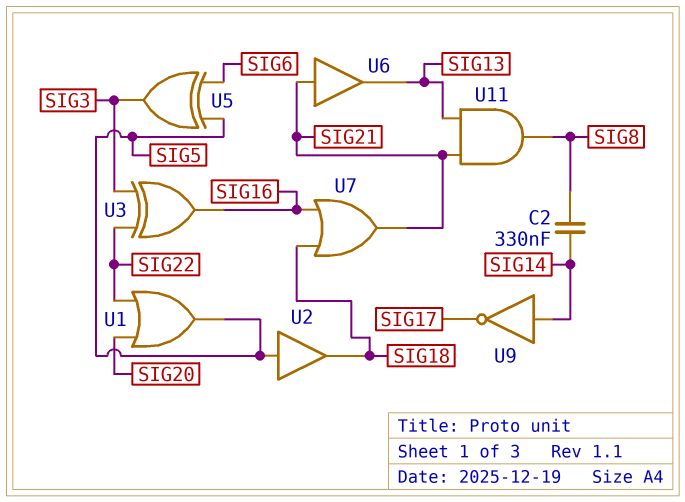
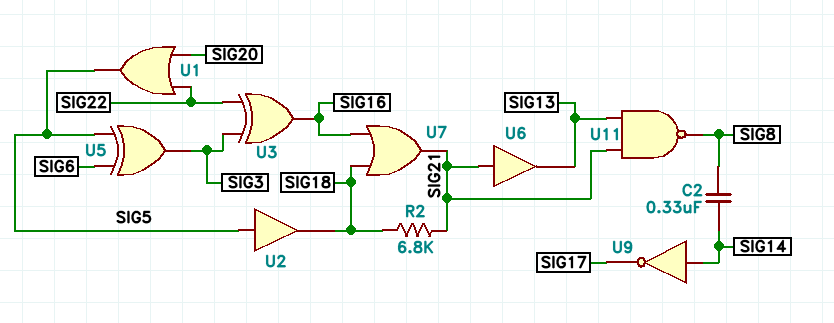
R2: none -> 6.8k (SIG18, SIG21)
U11: AND (in SIG13, in SIG21, out SIG8) -> NAND (in SIG13, in SIG21, out SIG8)

